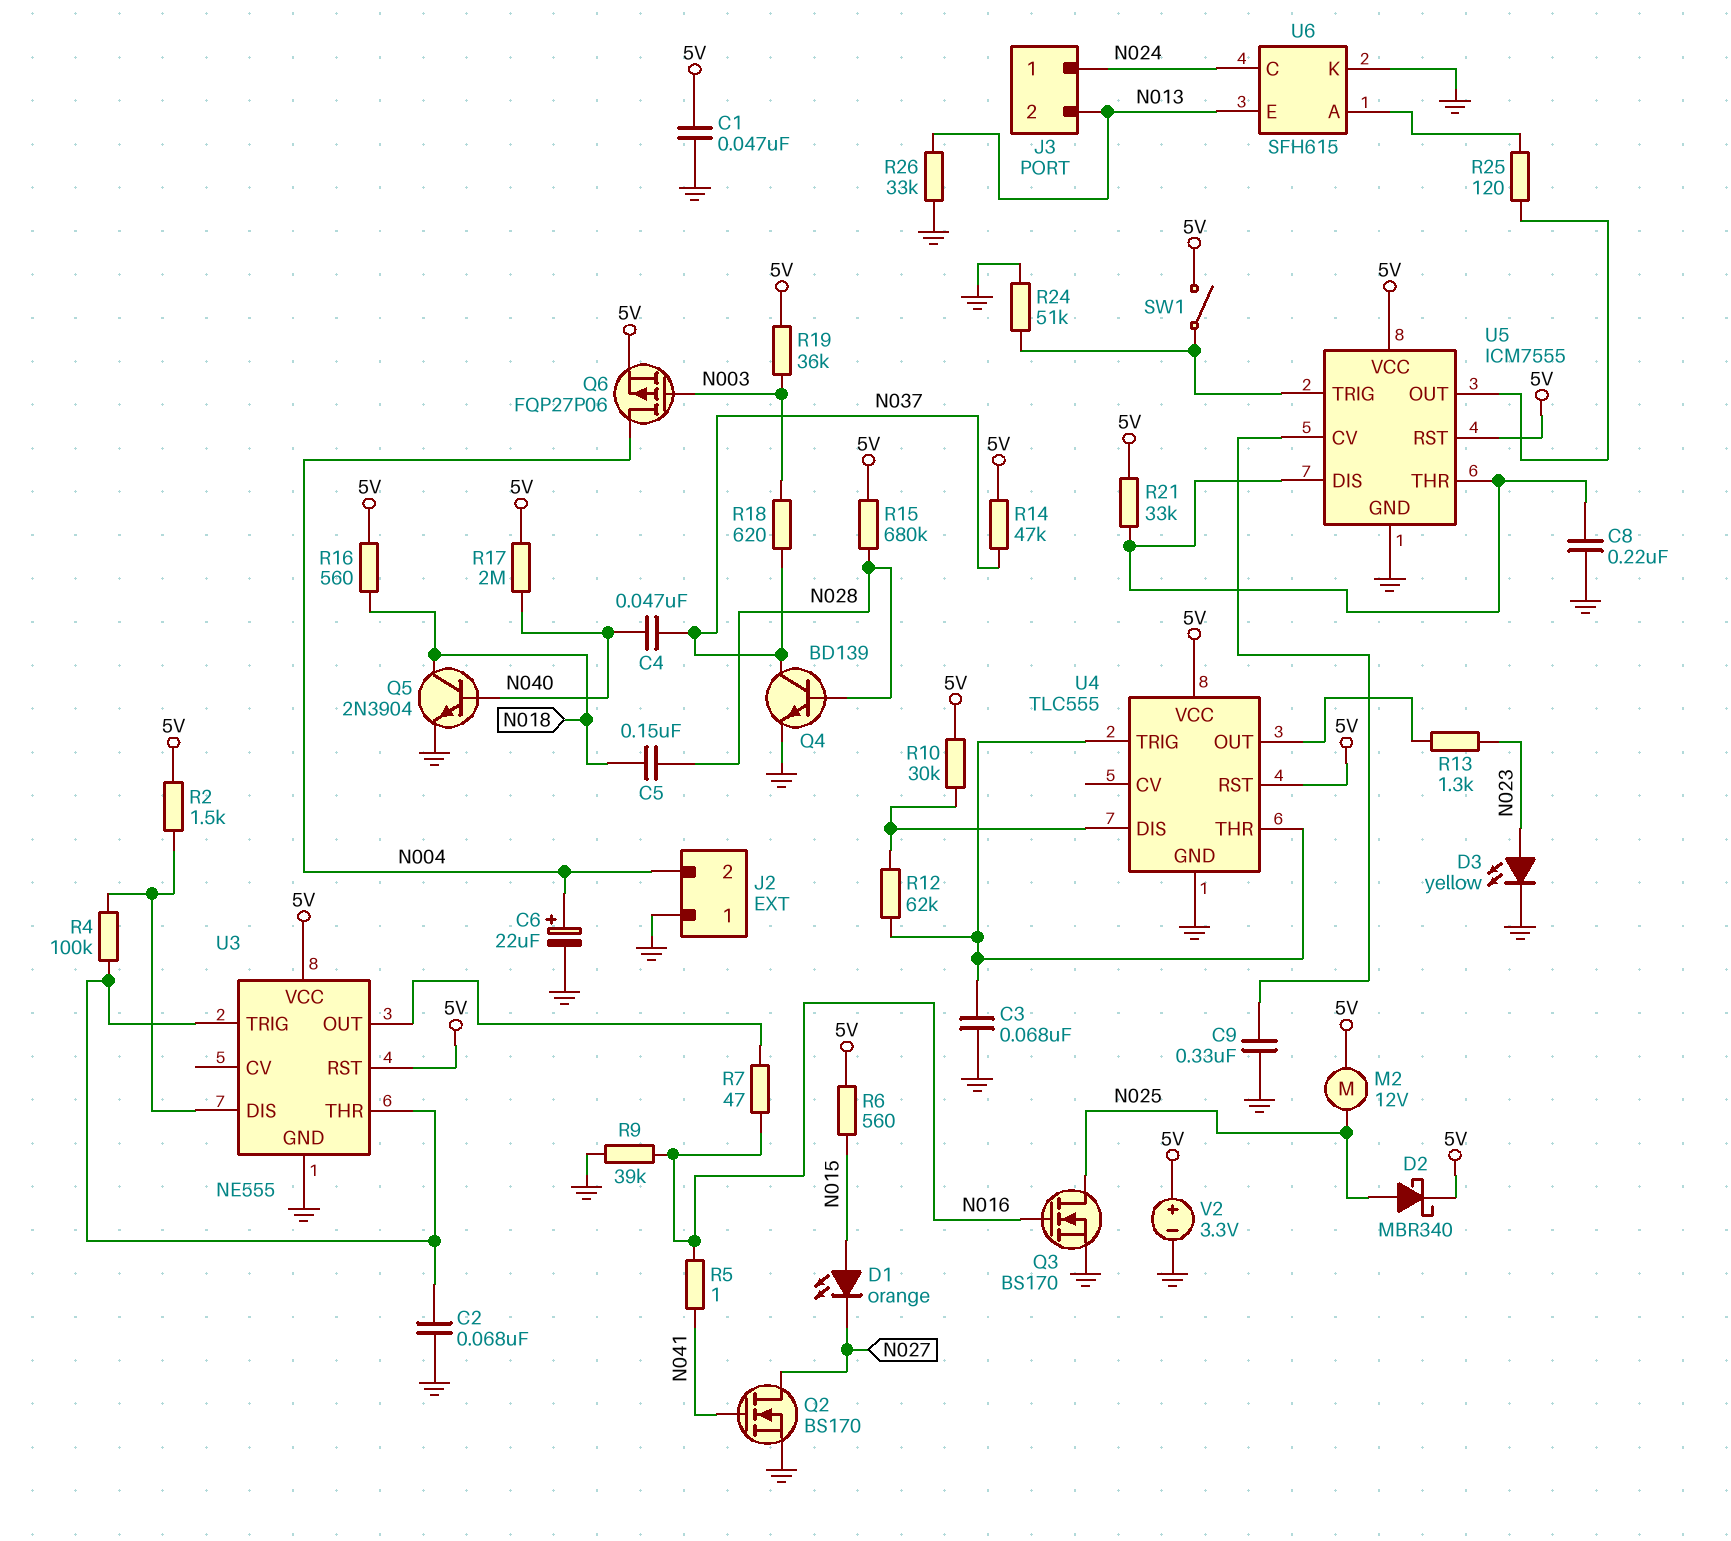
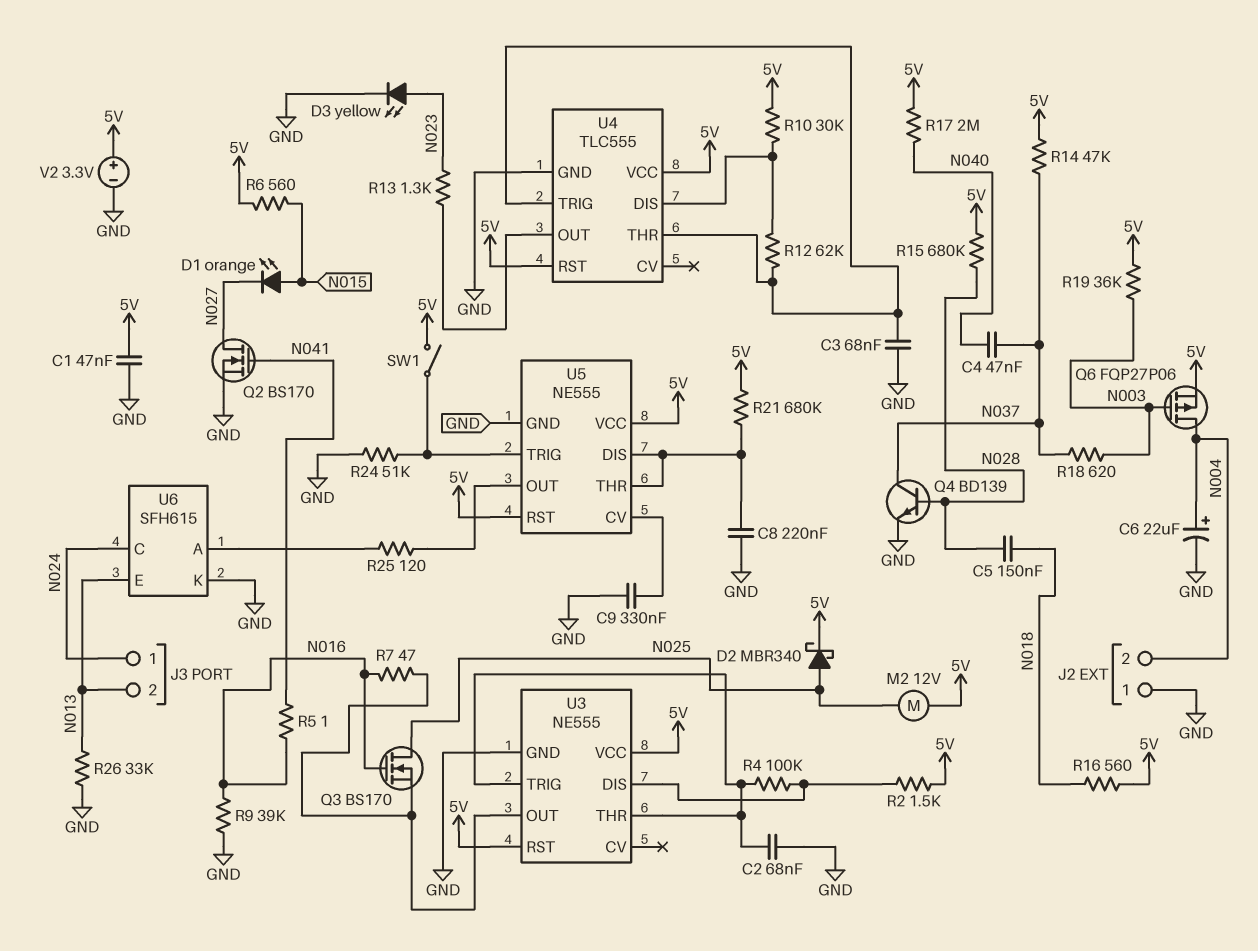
Q3: NMOS BS170 (G N016, D N025, S GND) -> NMOS BS170 (G N016, D N025, S U3/OUT)
Q5: NPN 2N3904 (B N040, C N018, E GND) -> none
R21: 33k (5V, U5/DIS) -> 680k (5V, U5/DIS)
U5: ICM7555 -> NE555

